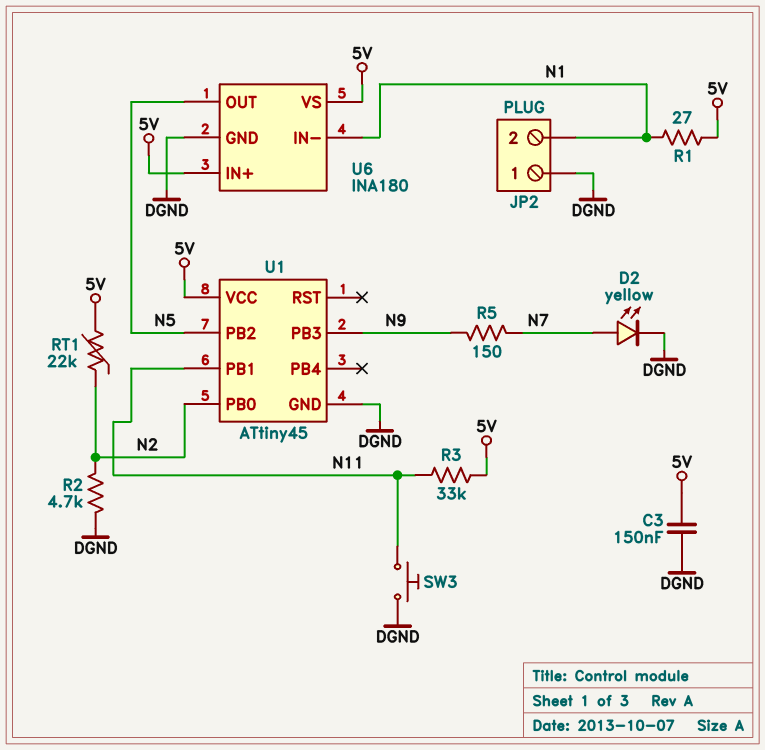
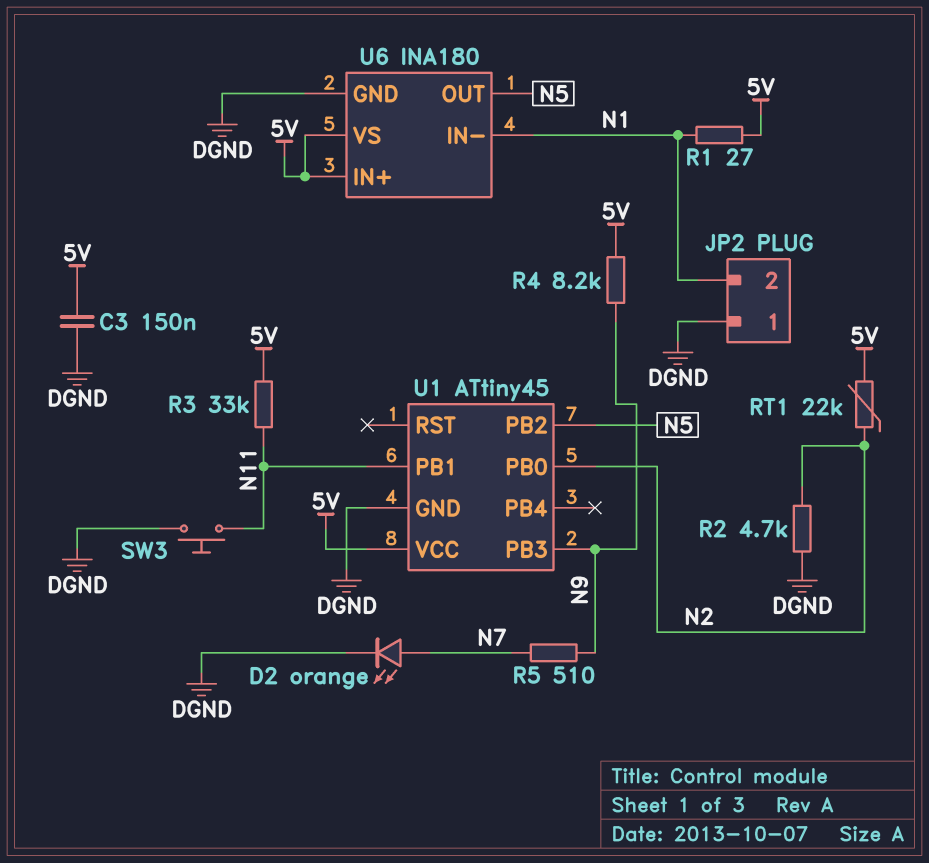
D2: LED yellow (A N7, K DGND) -> LED orange (A N7, K DGND)
R4: none -> 8.2k (5V, N9)
R5: 150 (N7, N9) -> 510 (N7, N9)

